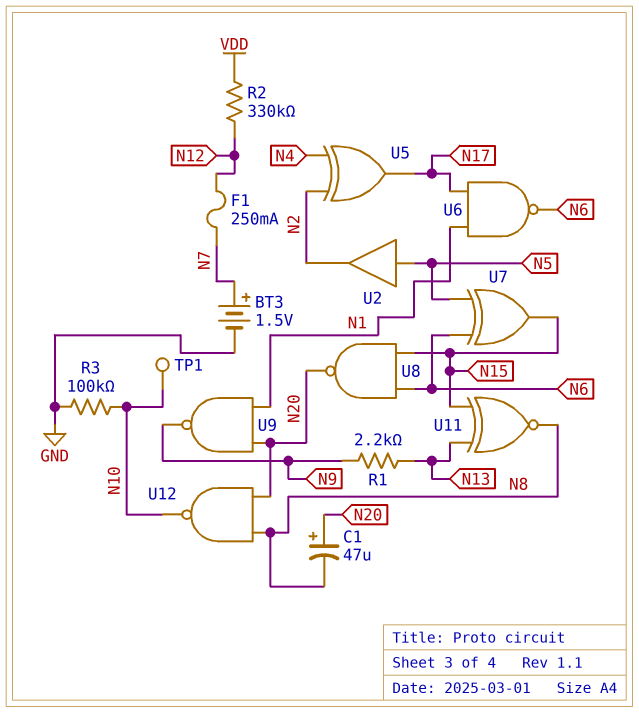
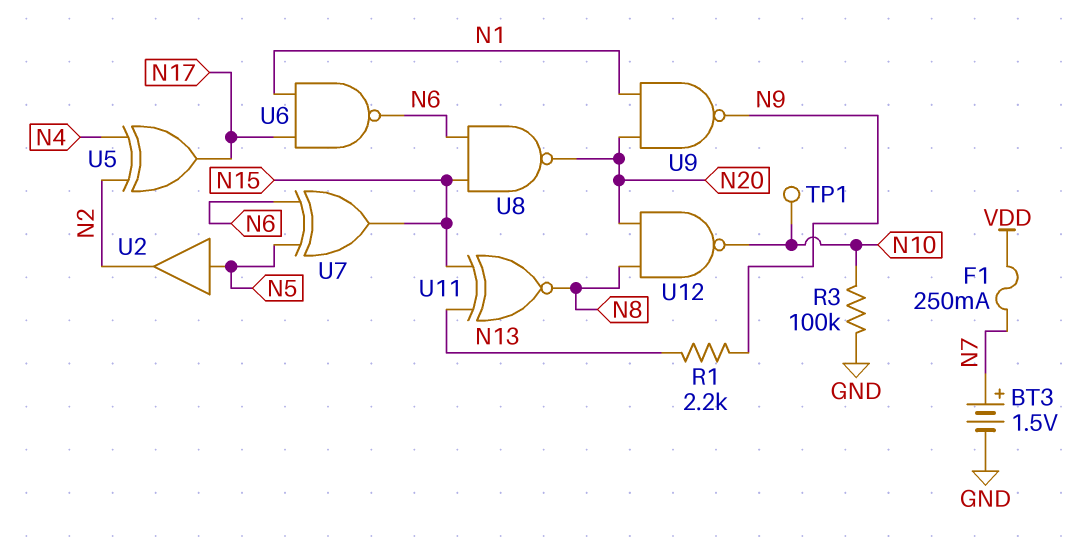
C1: 47uF (plus N20, minus N8) -> none
F1: 250mA (N7, N12) -> 250mA (N7, VDD)
R2: 330k (N12, VDD) -> none

